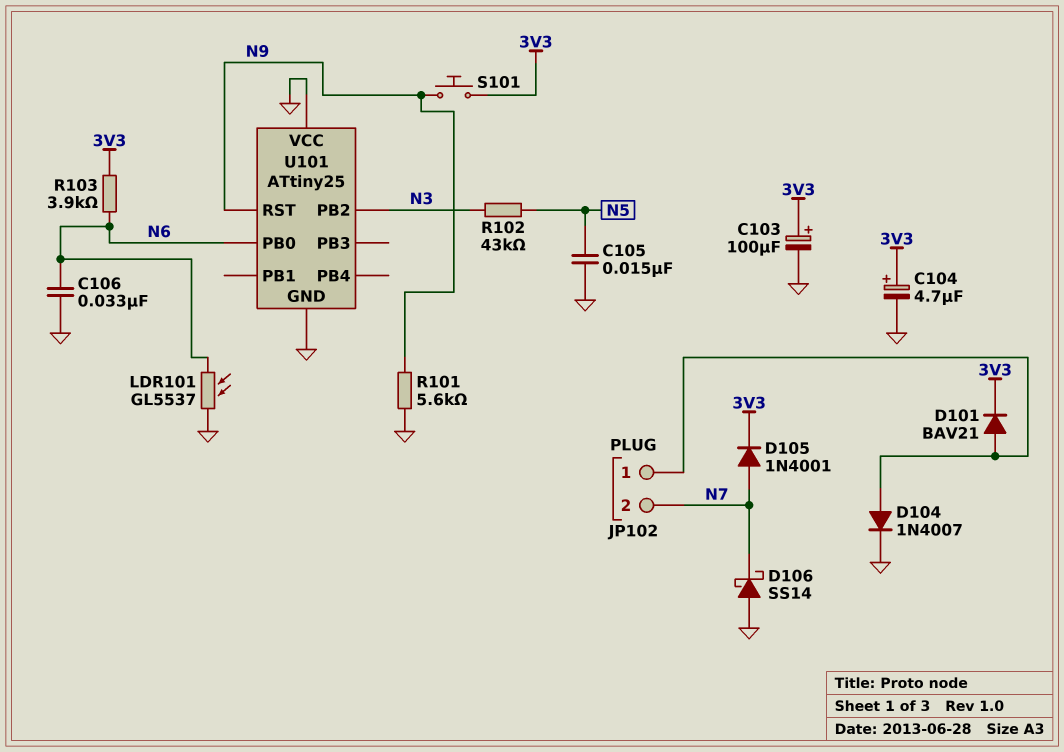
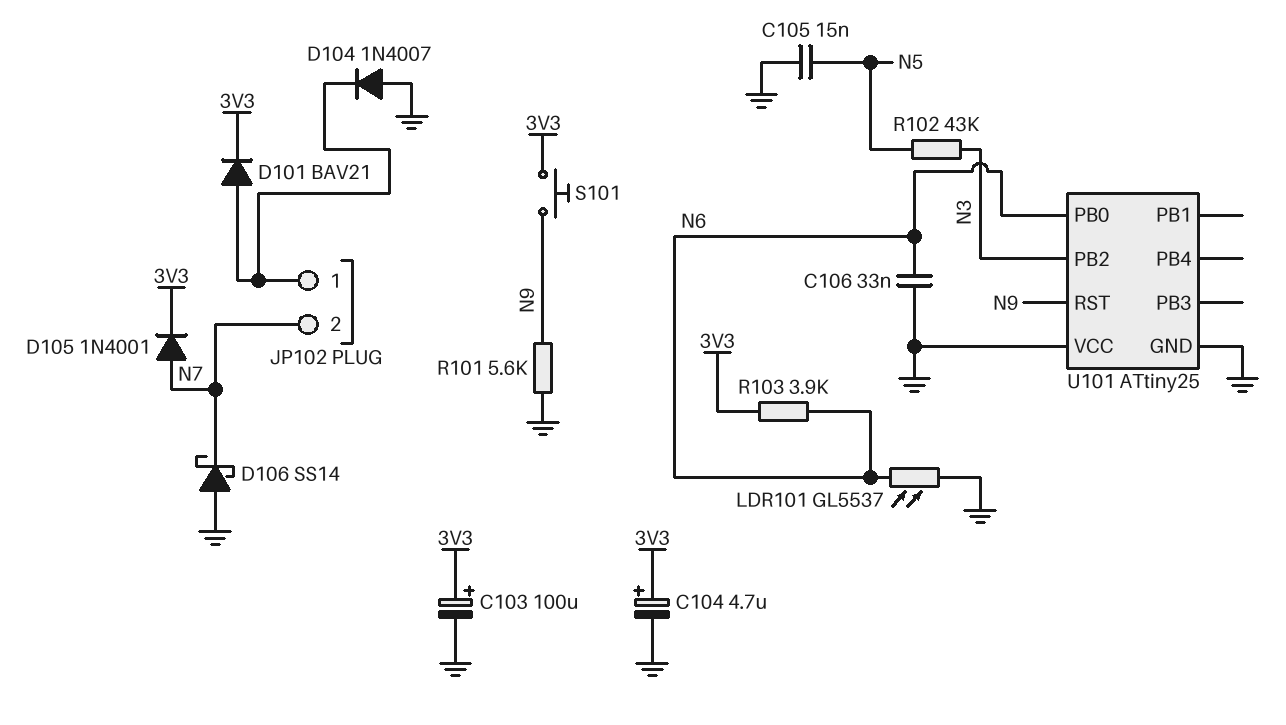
D104: diode 1N4007 (A JP102/1, K GND) -> diode 1N4007 (A GND, K JP102/1)

